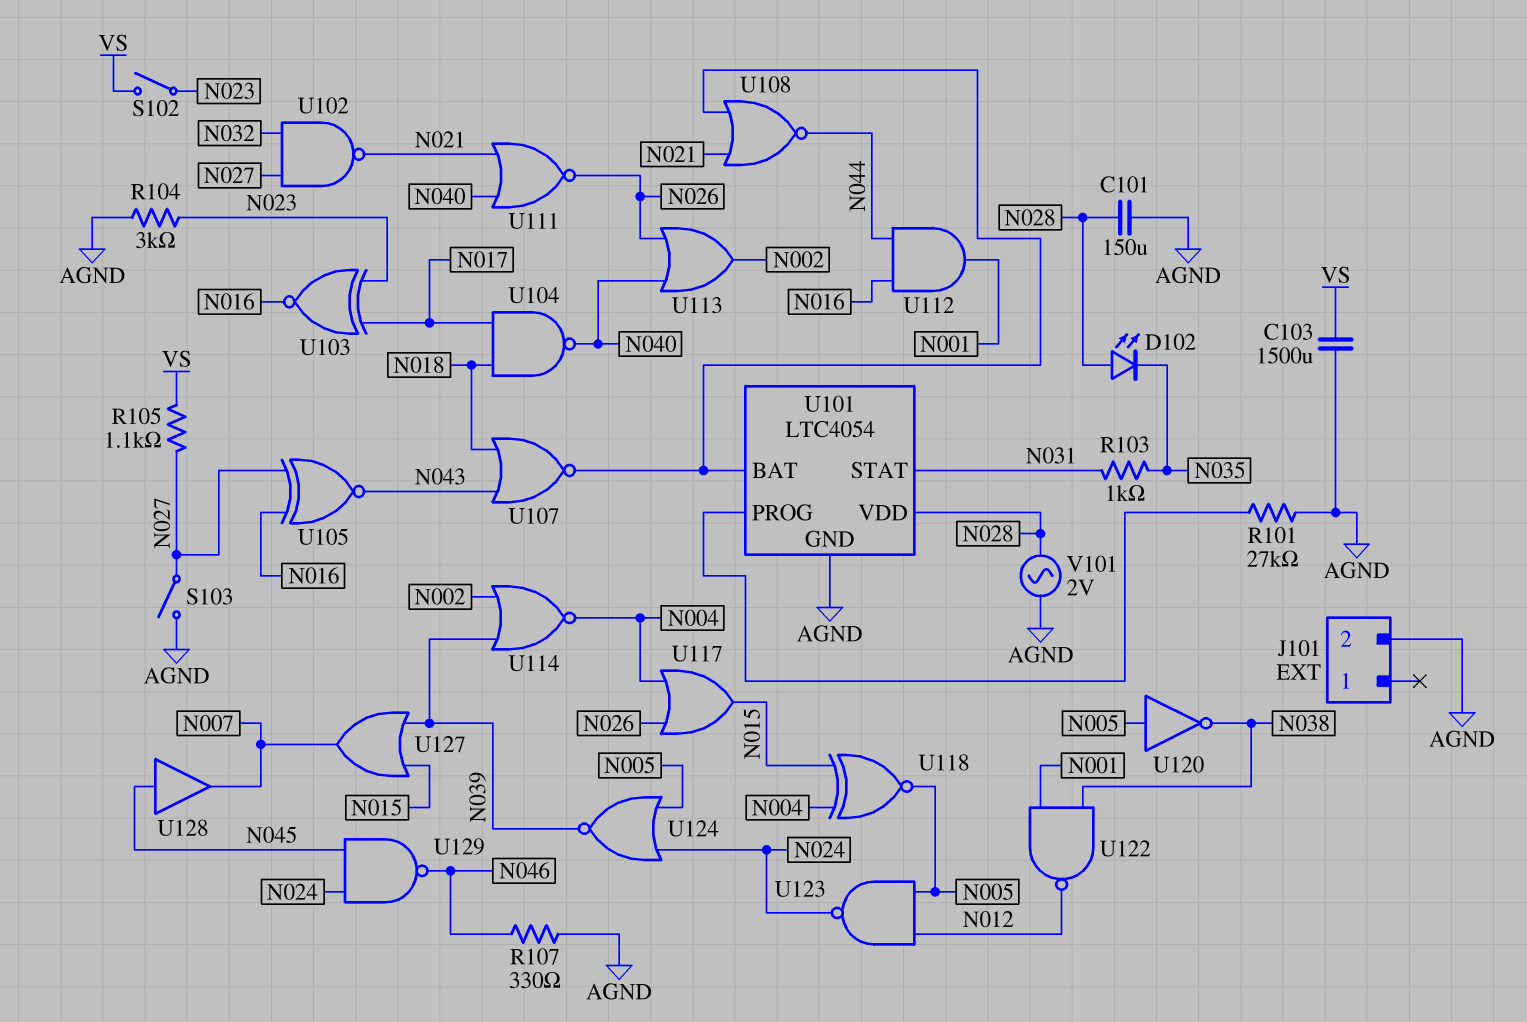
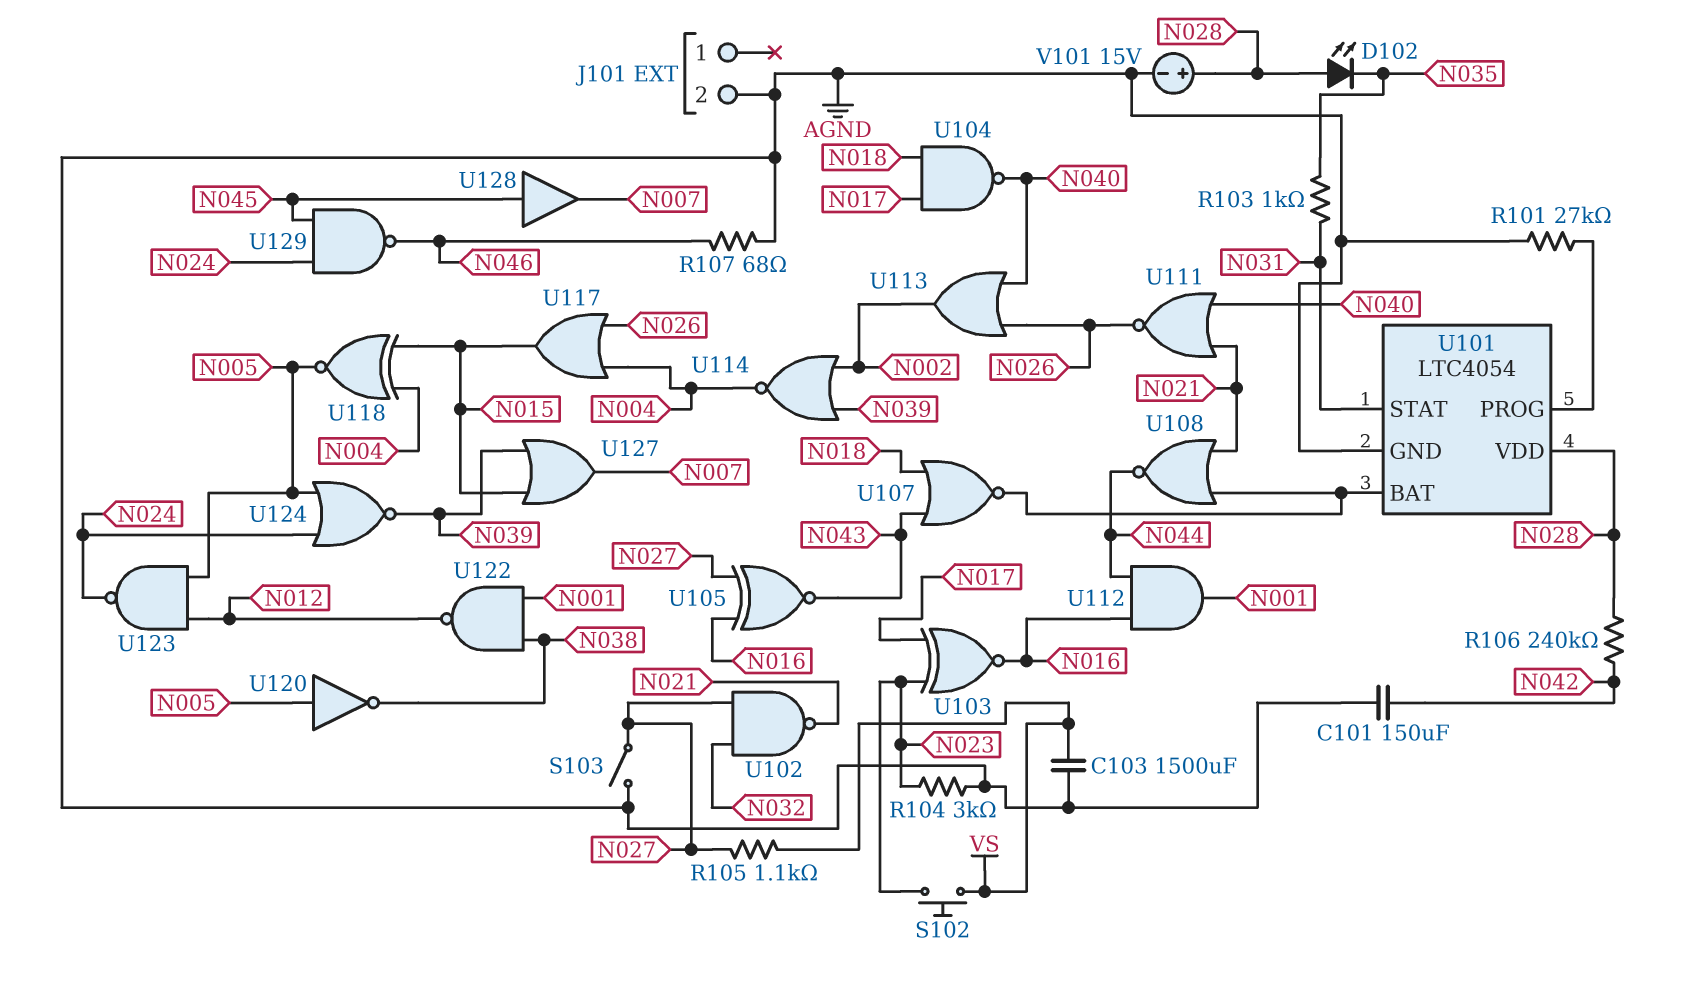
C101: 150uF (AGND, N028) -> 150uF (AGND, N042)
R106: none -> 240k (N028, N042)
R107: 330 (AGND, N046) -> 68 (AGND, N046)
S102: switch (N023, VS) -> button (N023, VS)
V101: AC 2V (AGND, N028) -> 15V (plus N028, minus AGND)

